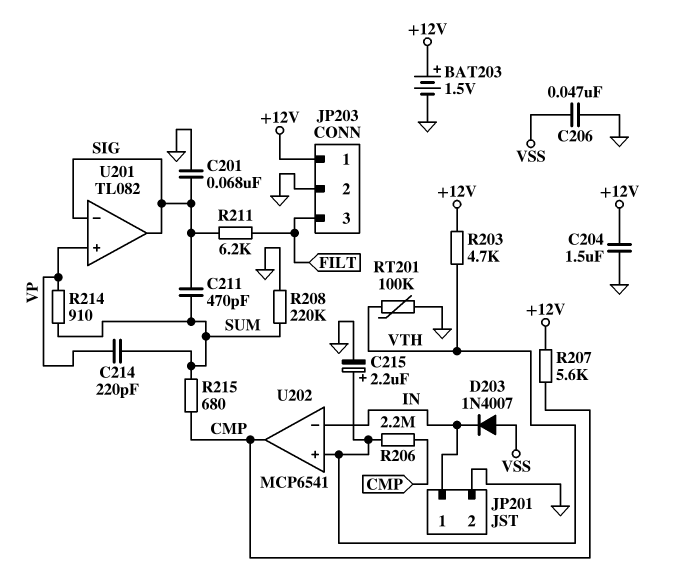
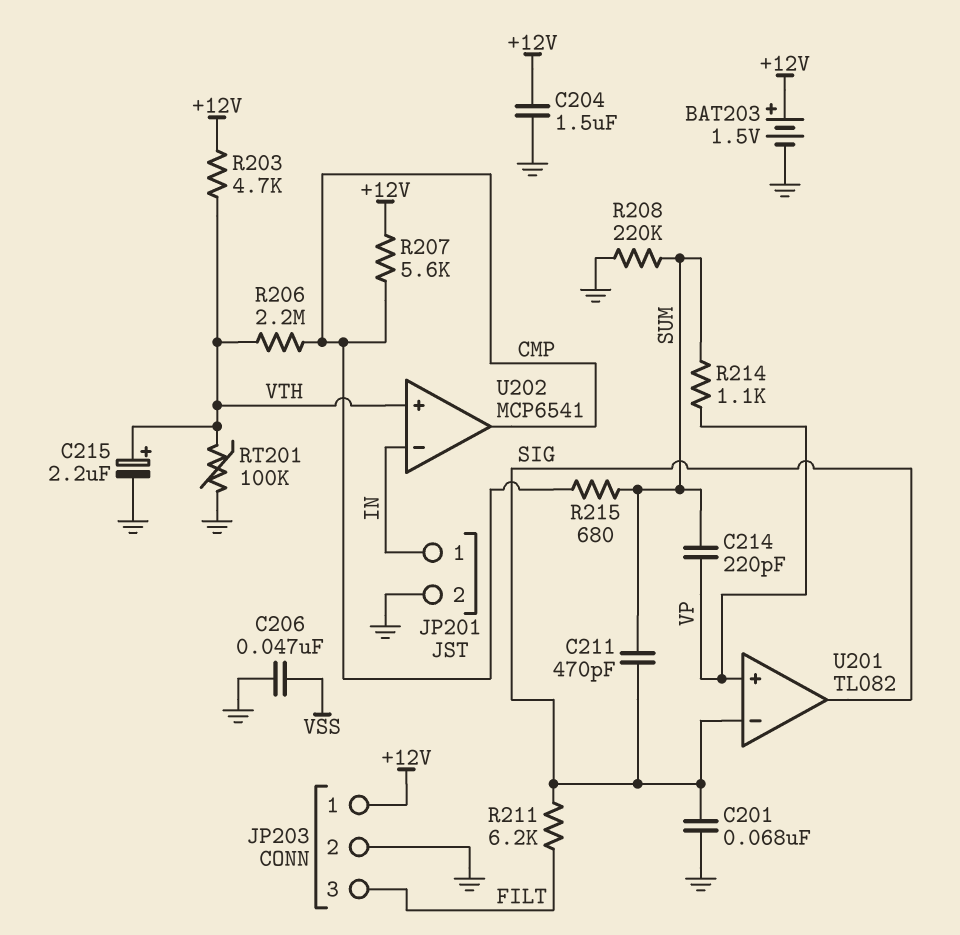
D203: diode 1N4007 (A VSS, K IN) -> none
R214: 910 (SUM, VP) -> 1.1k (SUM, VP)

